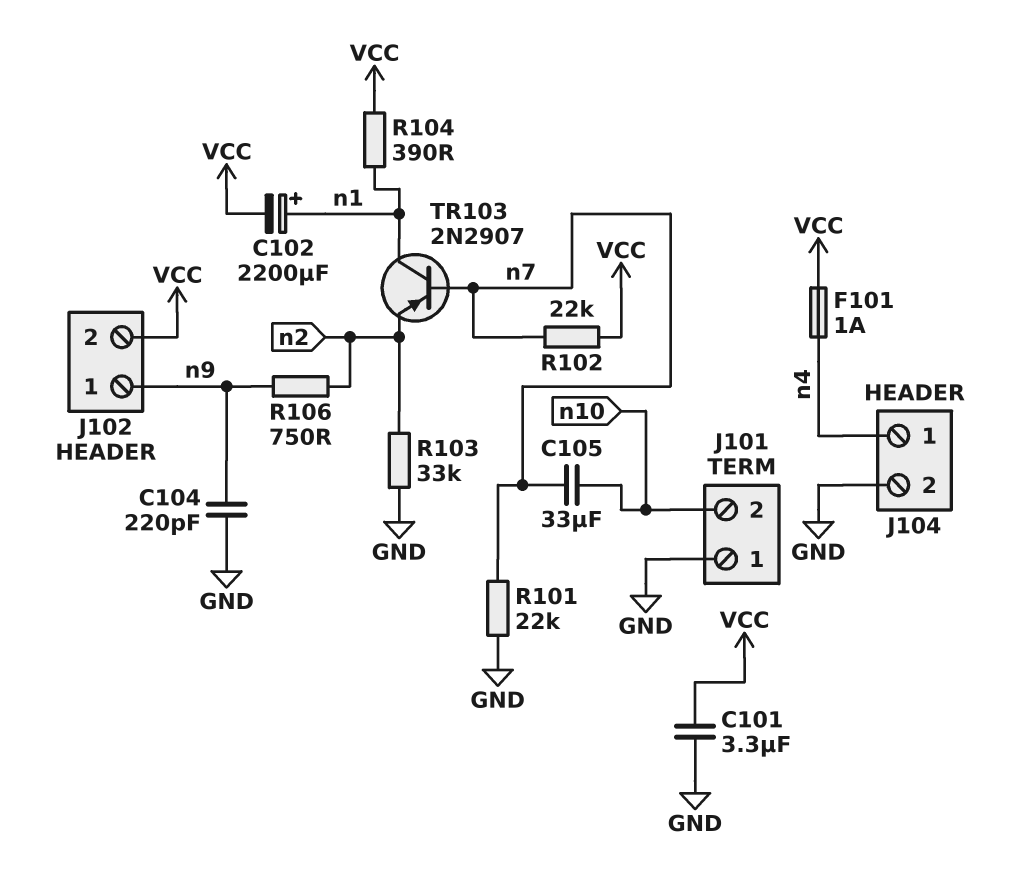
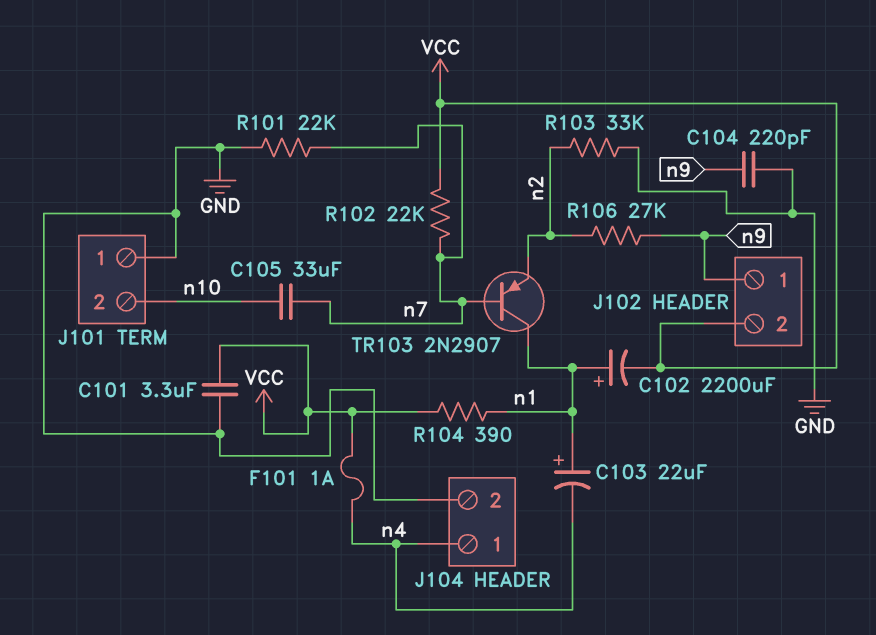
C103: none -> 22uF (plus n1, minus n4)
R106: 750 (n2, n9) -> 27k (n2, n9)

